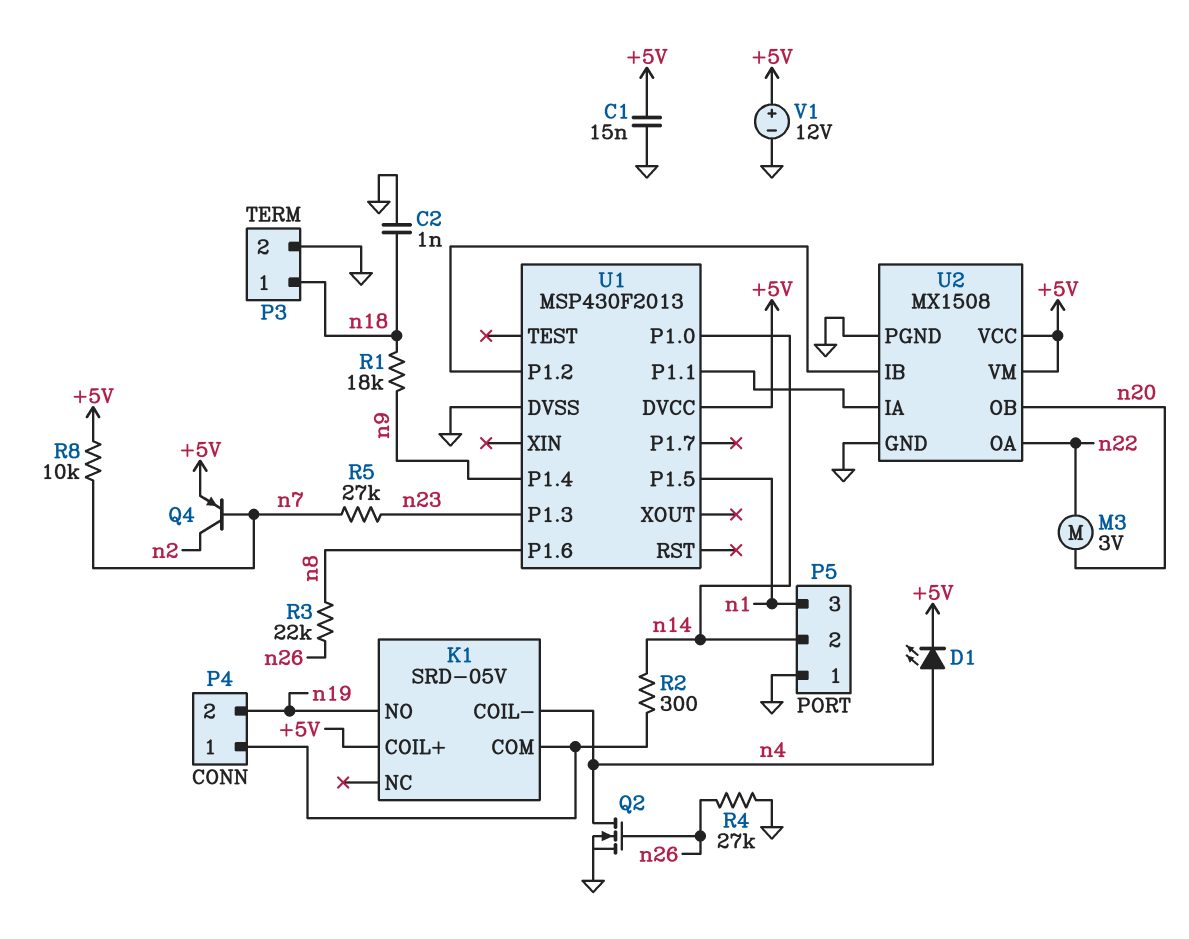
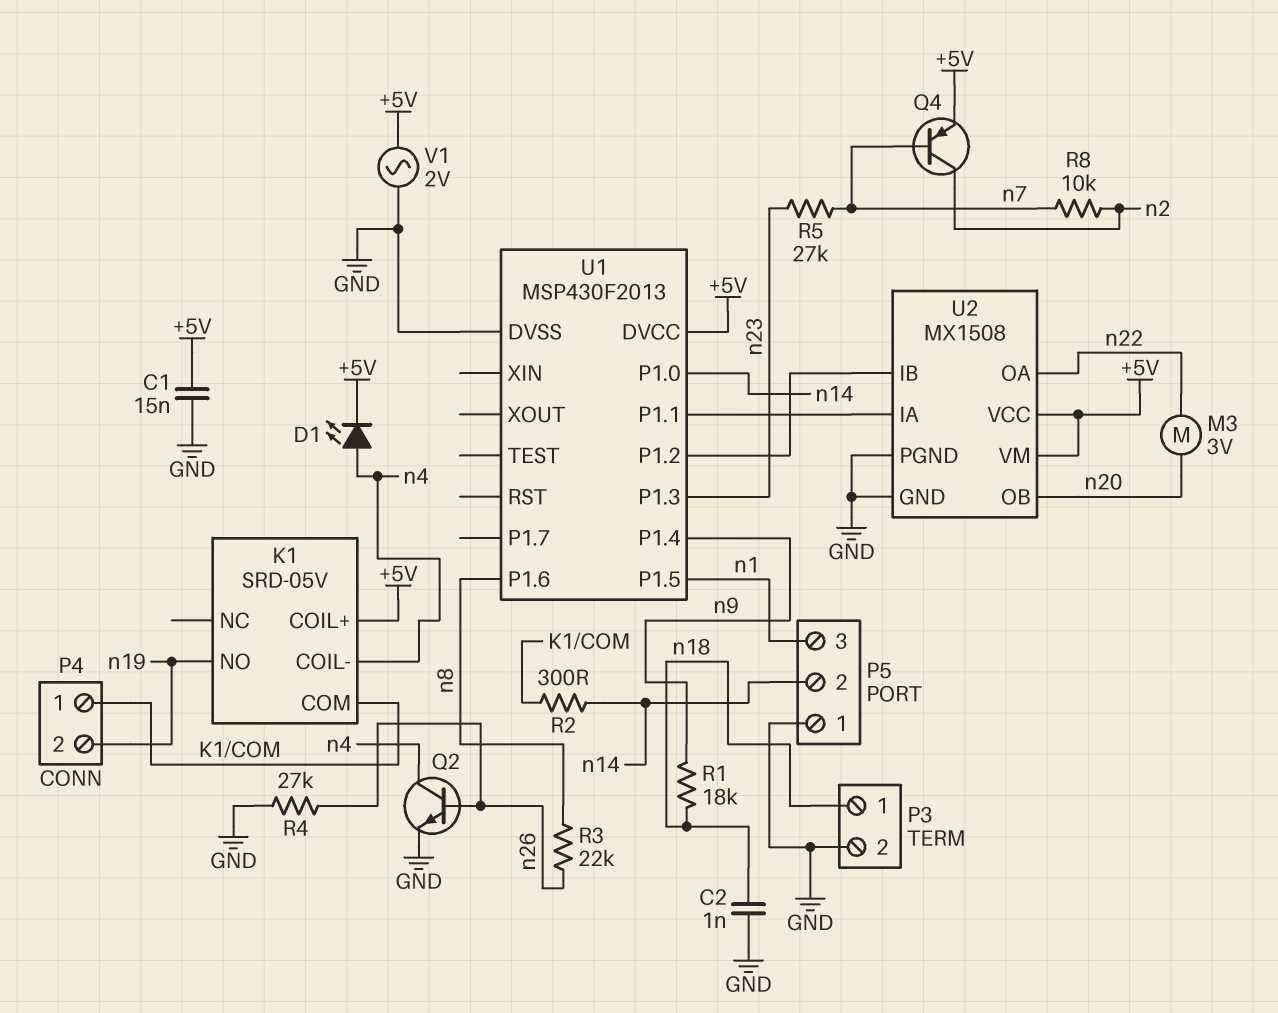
Q2: NMOS (G n26, D n4, S GND) -> NPN (B n26, C n4, E GND)
R8: 10k (+5V, n7) -> 10k (n2, n7)
V1: 12V (plus +5V, minus GND) -> AC 2V (+5V, GND)

